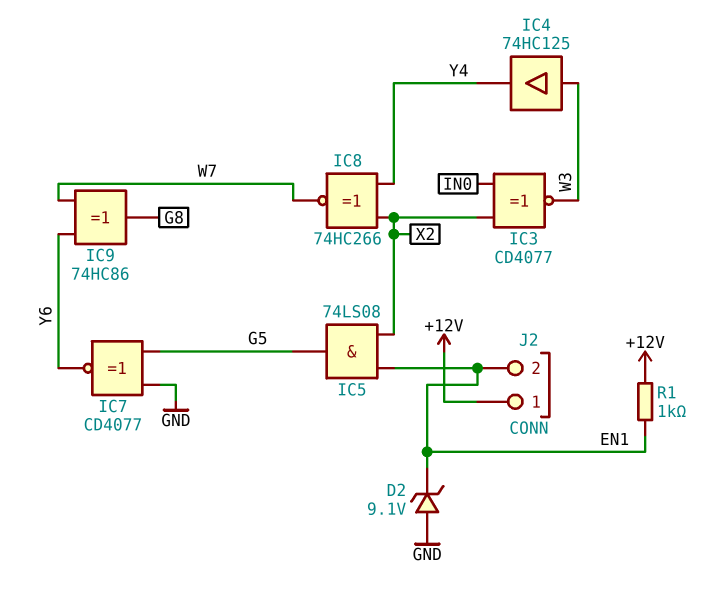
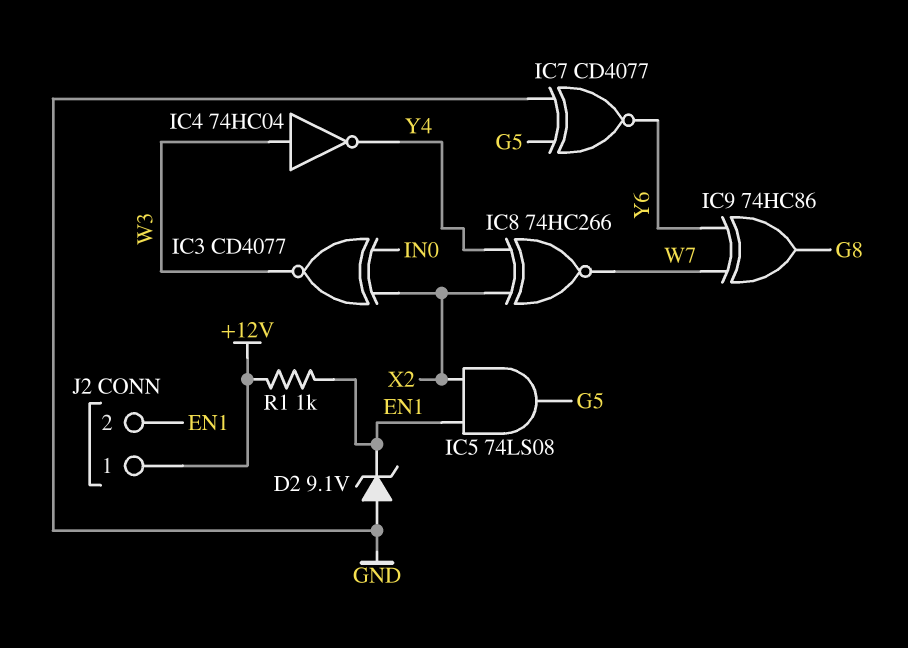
IC4: buffer 74HC125 (in W3, out Y4) -> NOT 74HC04 (in W3, out Y4)

